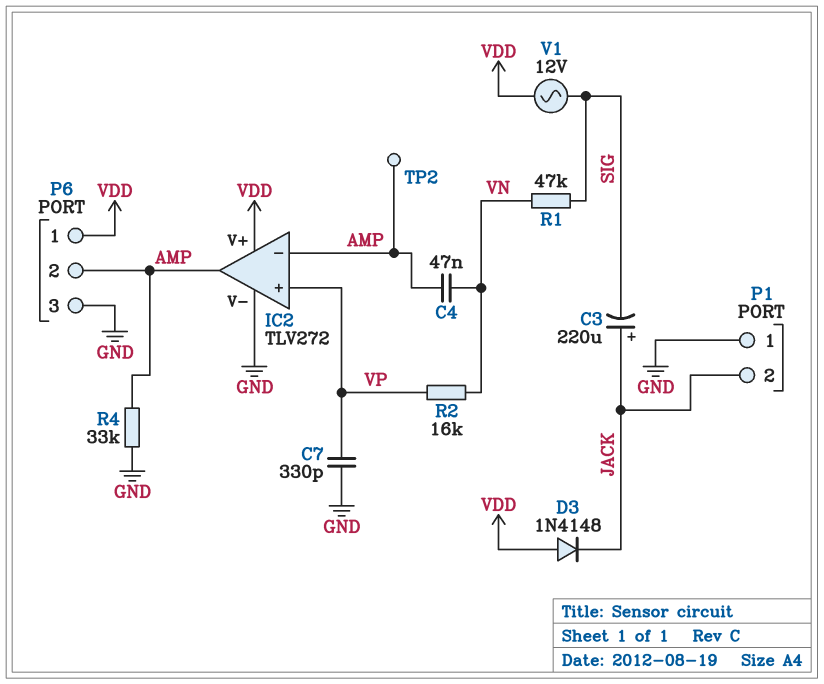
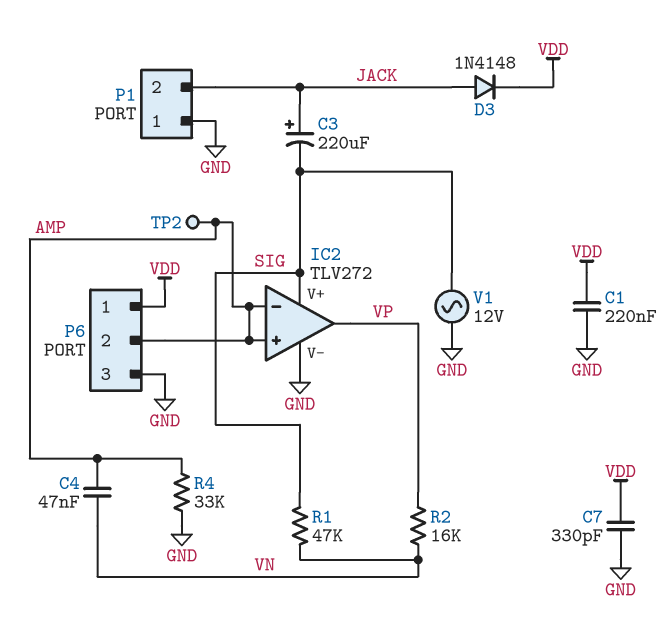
C1: none -> 220nF (GND, VDD)
C7: 330pF (GND, VP) -> 330pF (GND, VDD)
D3: diode 1N4148 (A VDD, K JACK) -> diode 1N4148 (A JACK, K VDD)
IC2 pin V+: VDD -> SIG
IC2 pin in+: VP -> AMP
IC2 pin out: AMP -> VP
V1: AC 12V (SIG, VDD) -> AC 12V (GND, SIG)

